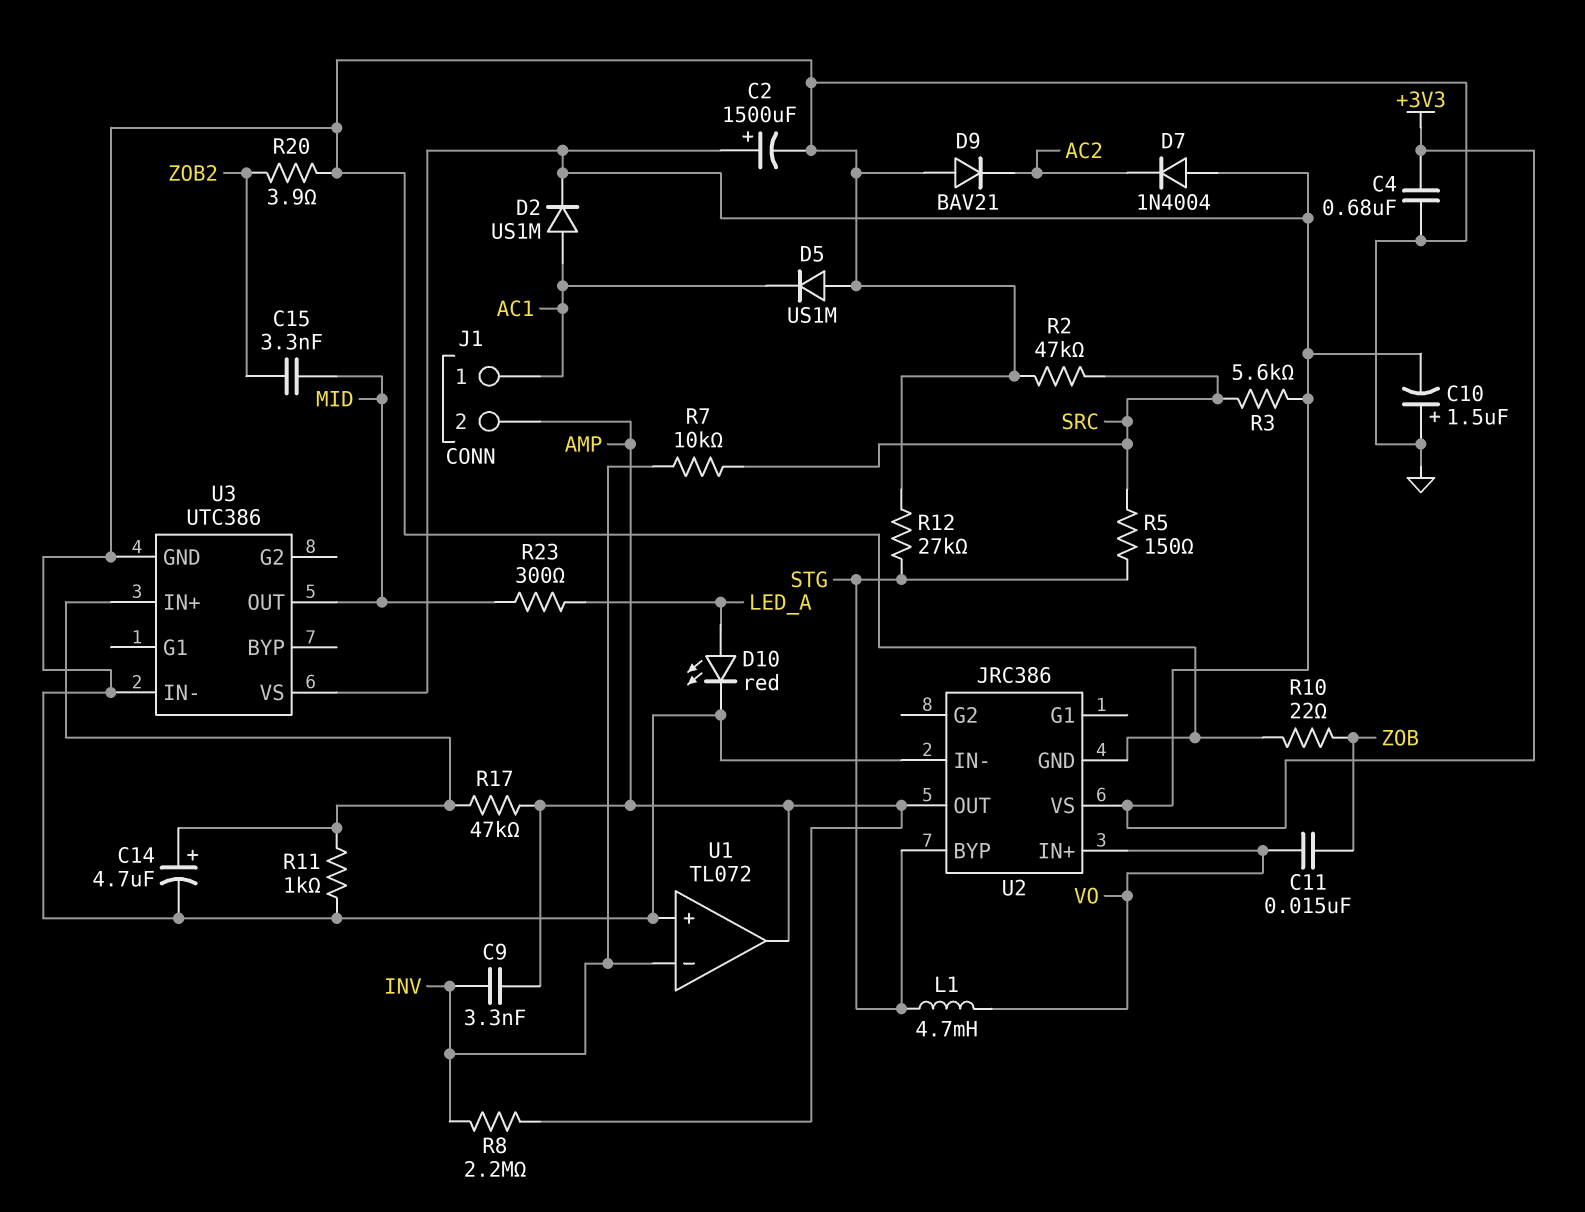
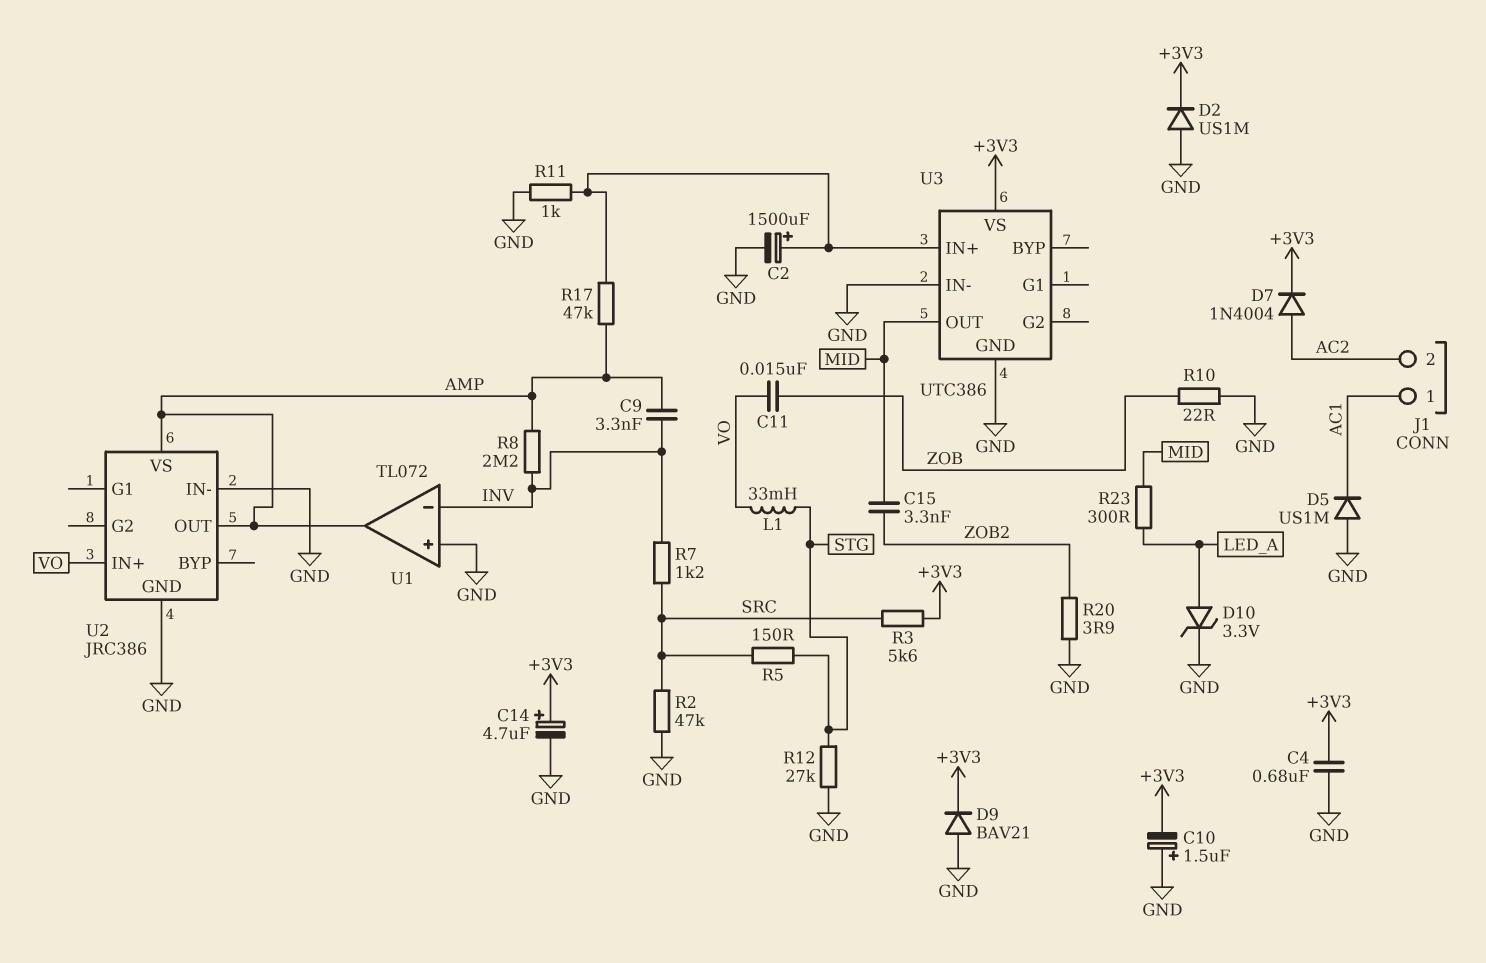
C2: 1500uF (plus +3V3, minus GND) -> 1500uF (plus U3/IN+, minus GND)
C14: 4.7uF (plus U3/IN+, minus GND) -> 4.7uF (plus +3V3, minus GND)
D2: diode US1M (A AC1, K +3V3) -> diode US1M (A GND, K +3V3)
D7: diode 1N4004 (A +3V3, K AC2) -> diode 1N4004 (A AC2, K +3V3)
D9: diode BAV21 (A GND, K AC2) -> diode BAV21 (A GND, K +3V3)
D10: LED red (A LED_A, K GND) -> zener 3.3V (A LED_A, K GND)
J1 pin 2: AMP -> AC2
L1: 4.7mH (STG, VO) -> 33mH (STG, VO)
R7: 10k (INV, SRC) -> 1.2k (INV, SRC)
U2 pin BYP: STG -> none
U2 pin VS: +3V3 -> AMP

